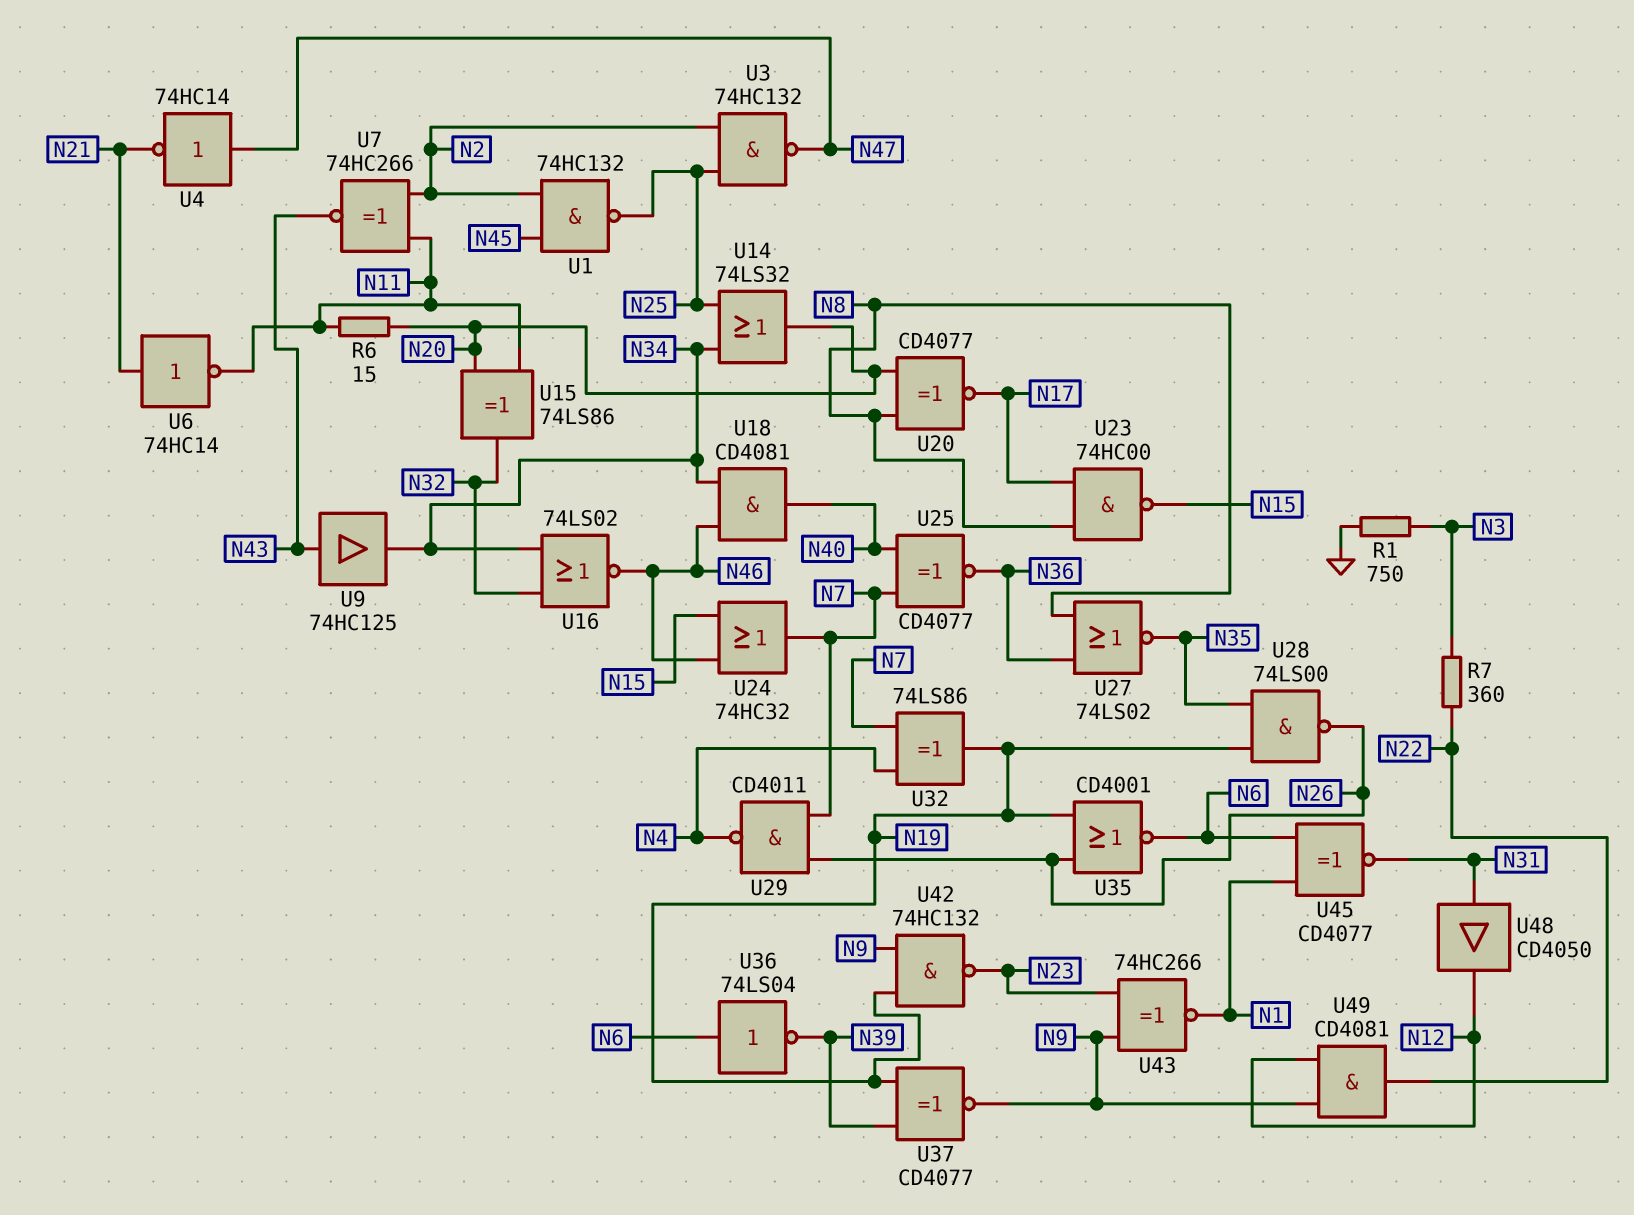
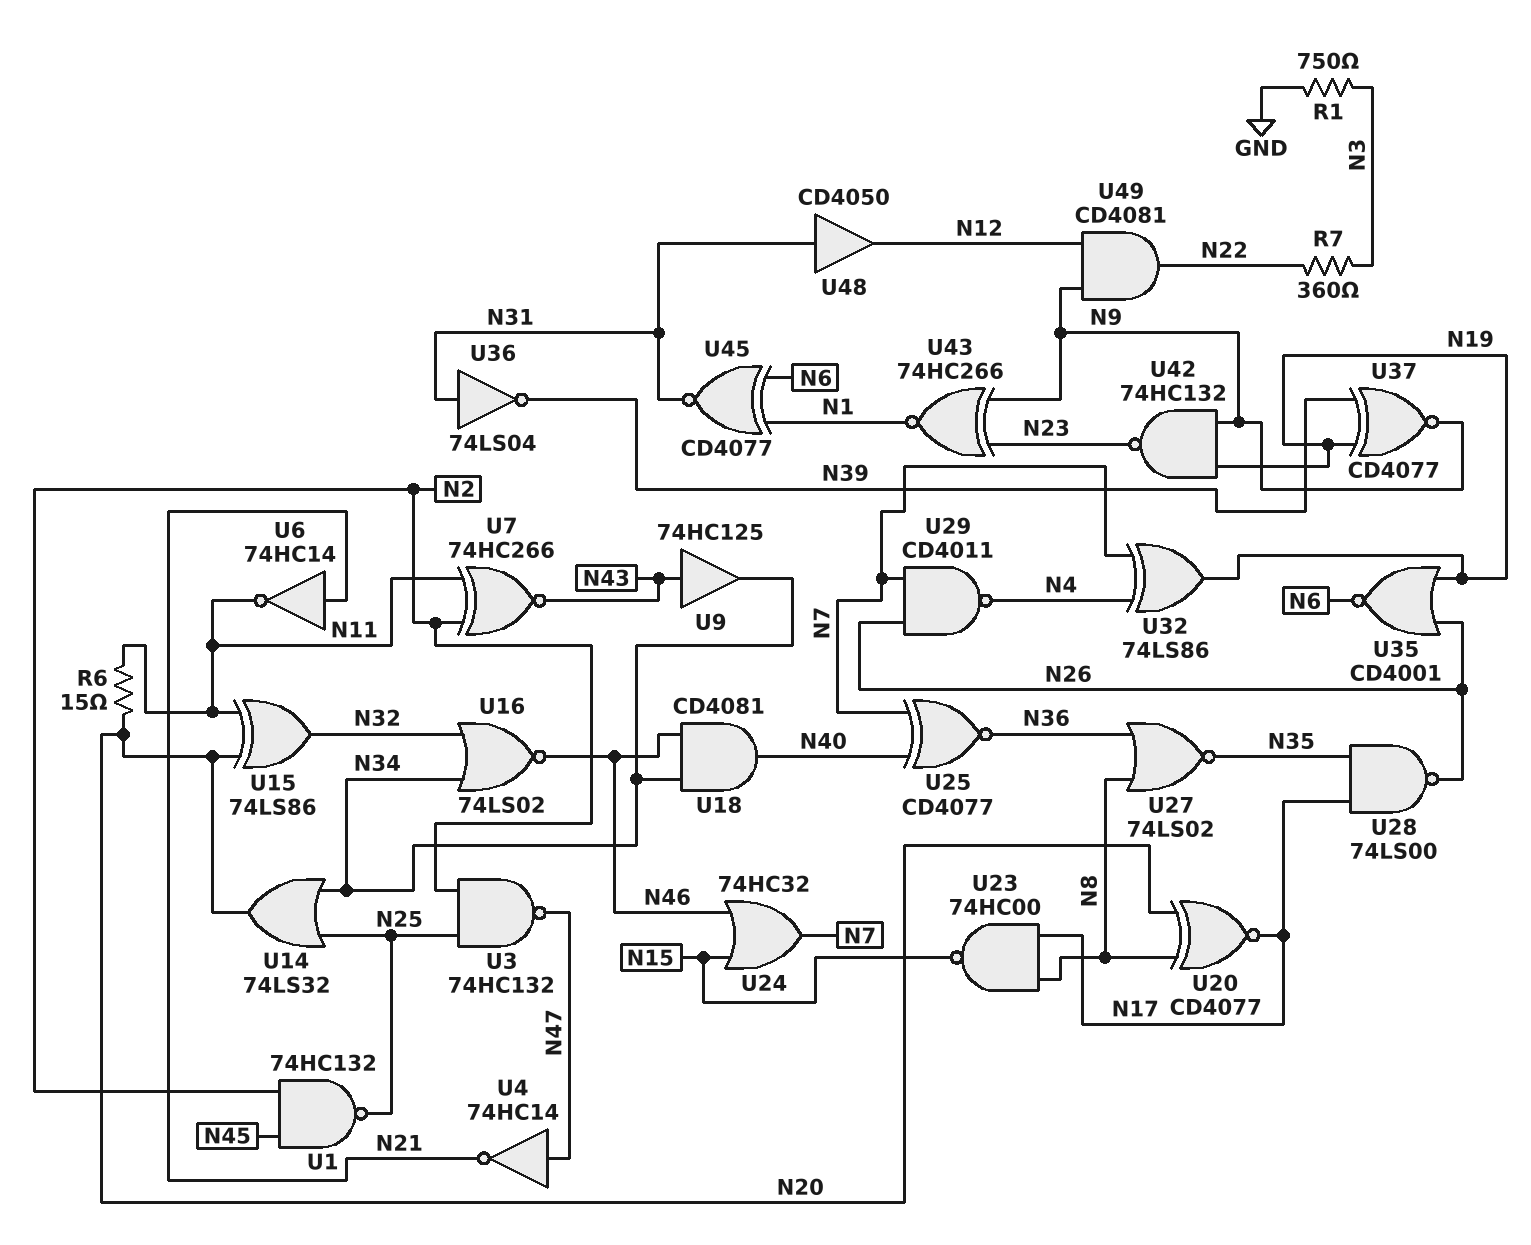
U28: NAND 74LS00 (in N19, in N35, out N26) -> NAND 74LS00 (in N17, in N35, out N26)
U36: NOT 74LS04 (in N6, out N39) -> NOT 74LS04 (in N31, out N39)

